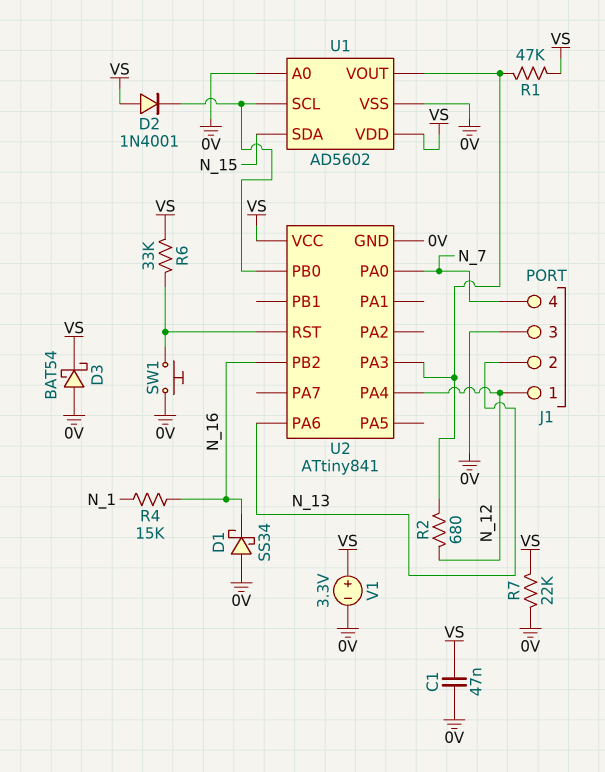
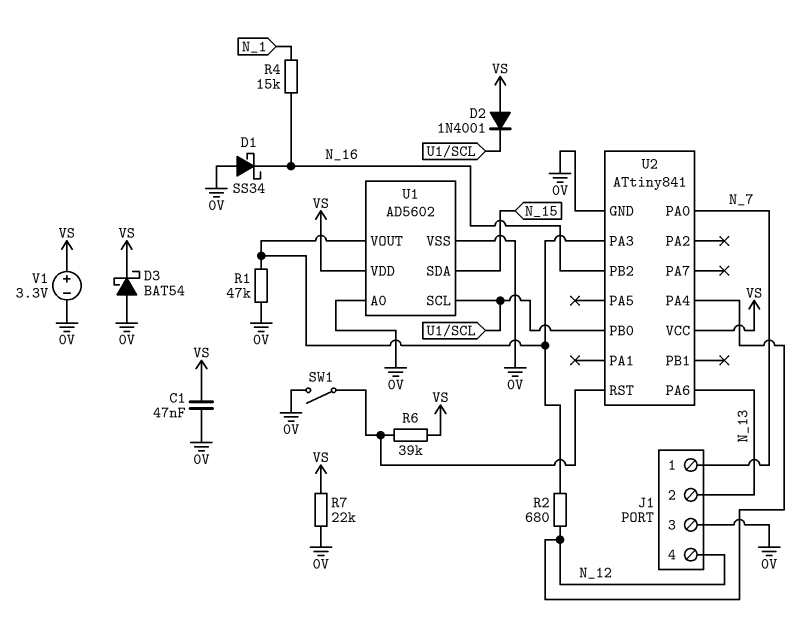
J1 pin 1: N_12 -> N_7
J1 pin 4: N_7 -> N_12
R1: 47k (U1/VOUT, VS) -> 47k (0V, U1/VOUT)
R6: 33k (U2/RST, VS) -> 39k (U2/RST, VS)
SW1: button (0V, U2/RST) -> switch (0V, U2/RST)

